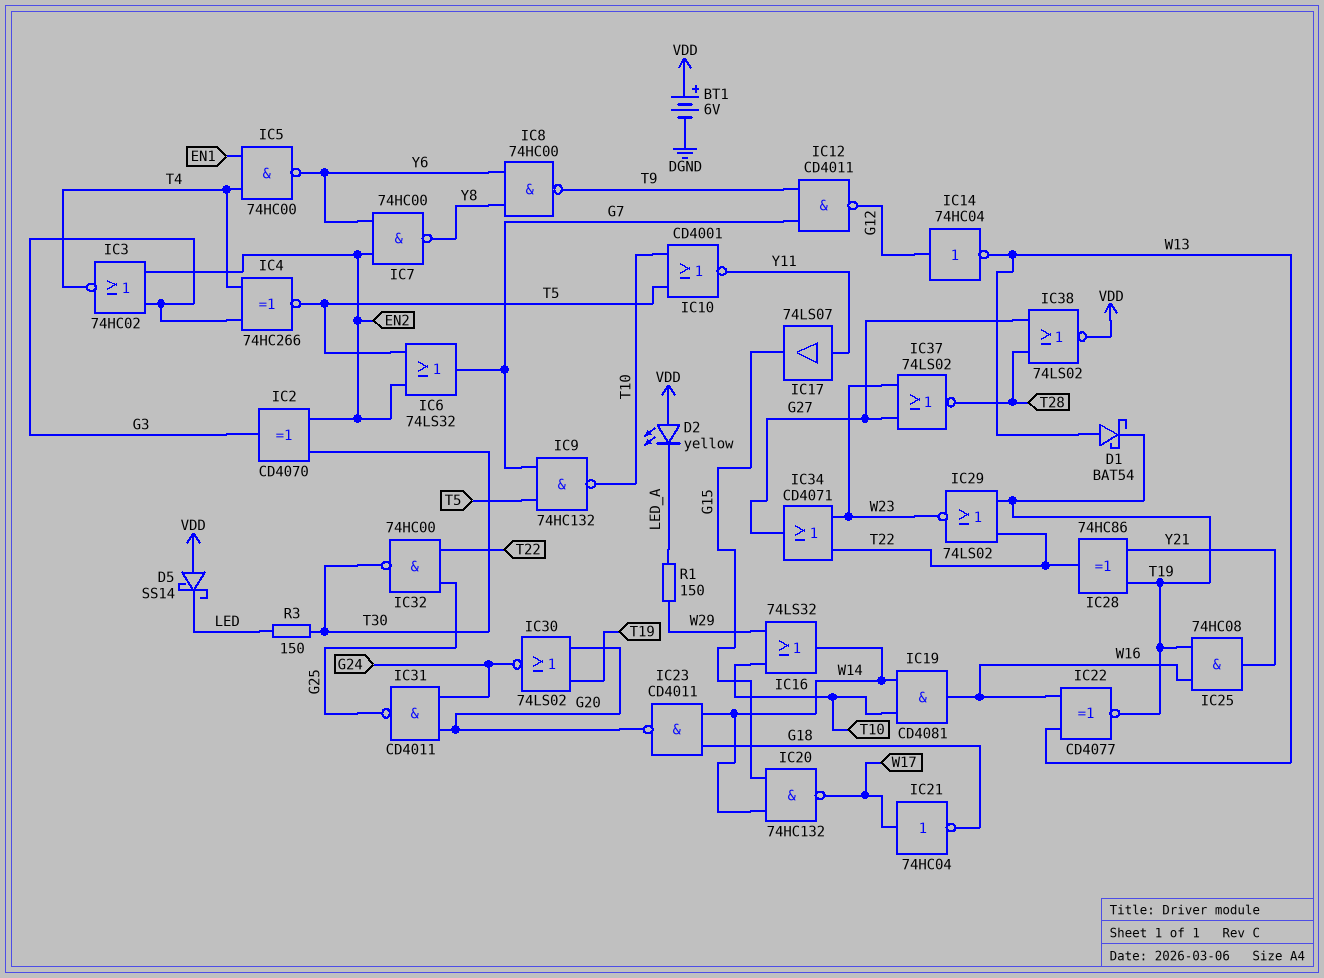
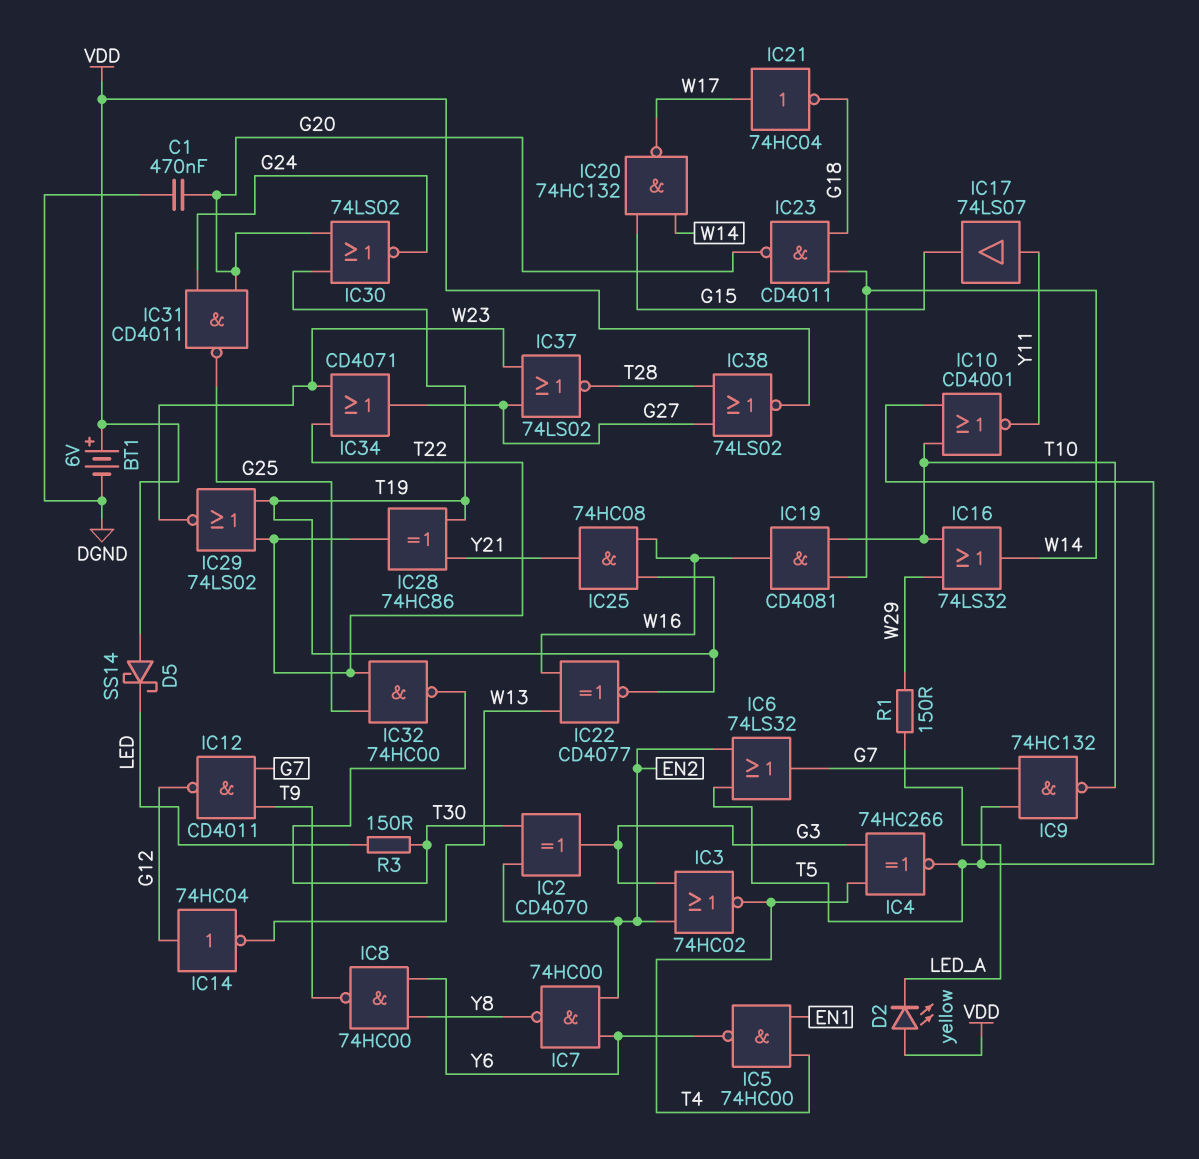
C1: none -> 470nF (DGND, G20)
D1: schottky BAT54 (A W13, K T19) -> none

